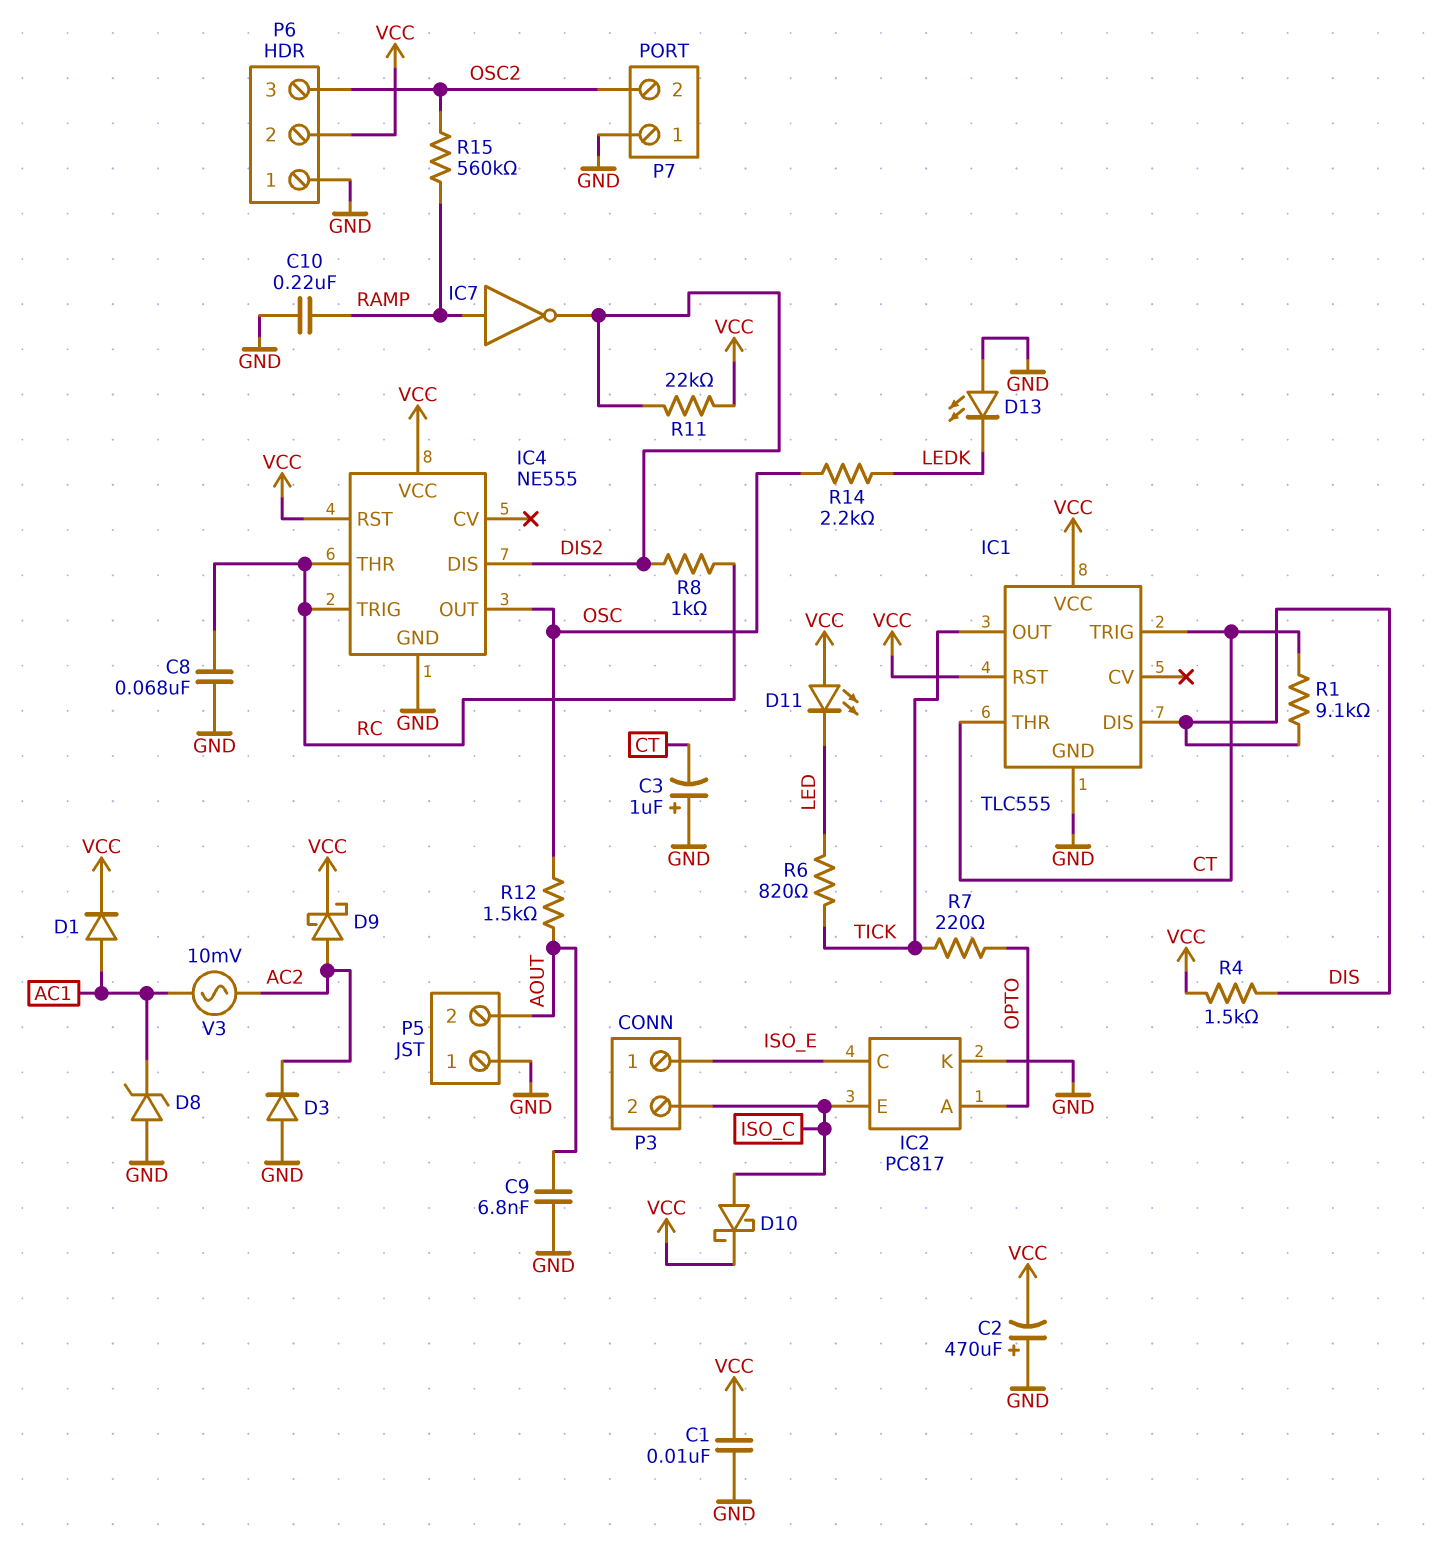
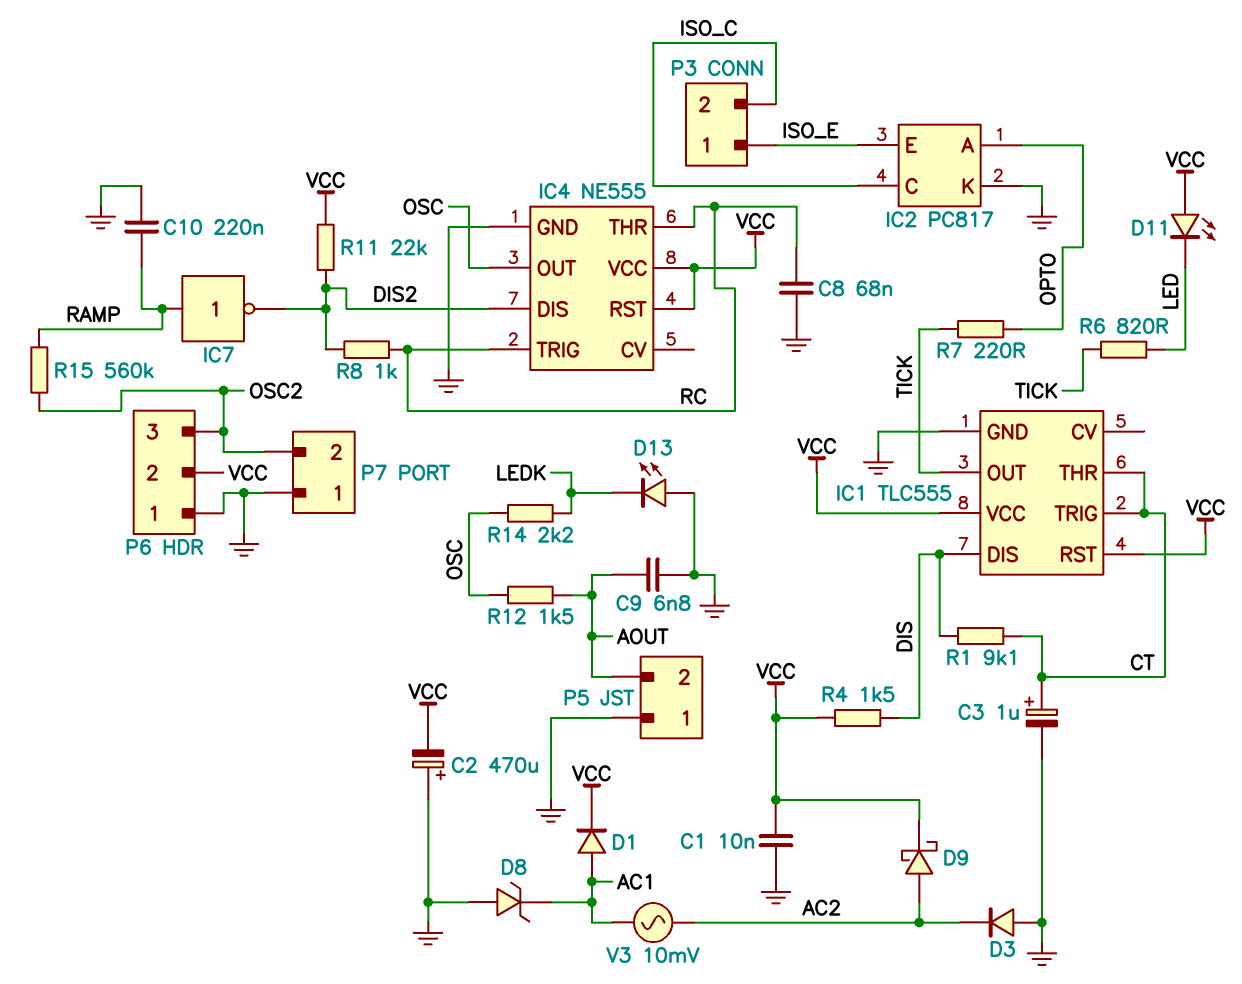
C3: 1uF (plus GND, minus CT) -> 1uF (plus CT, minus GND)
D10: schottky (A ISO_C, K VCC) -> none
IC2 pin C: ISO_E -> ISO_C
IC2 pin E: ISO_C -> ISO_E

